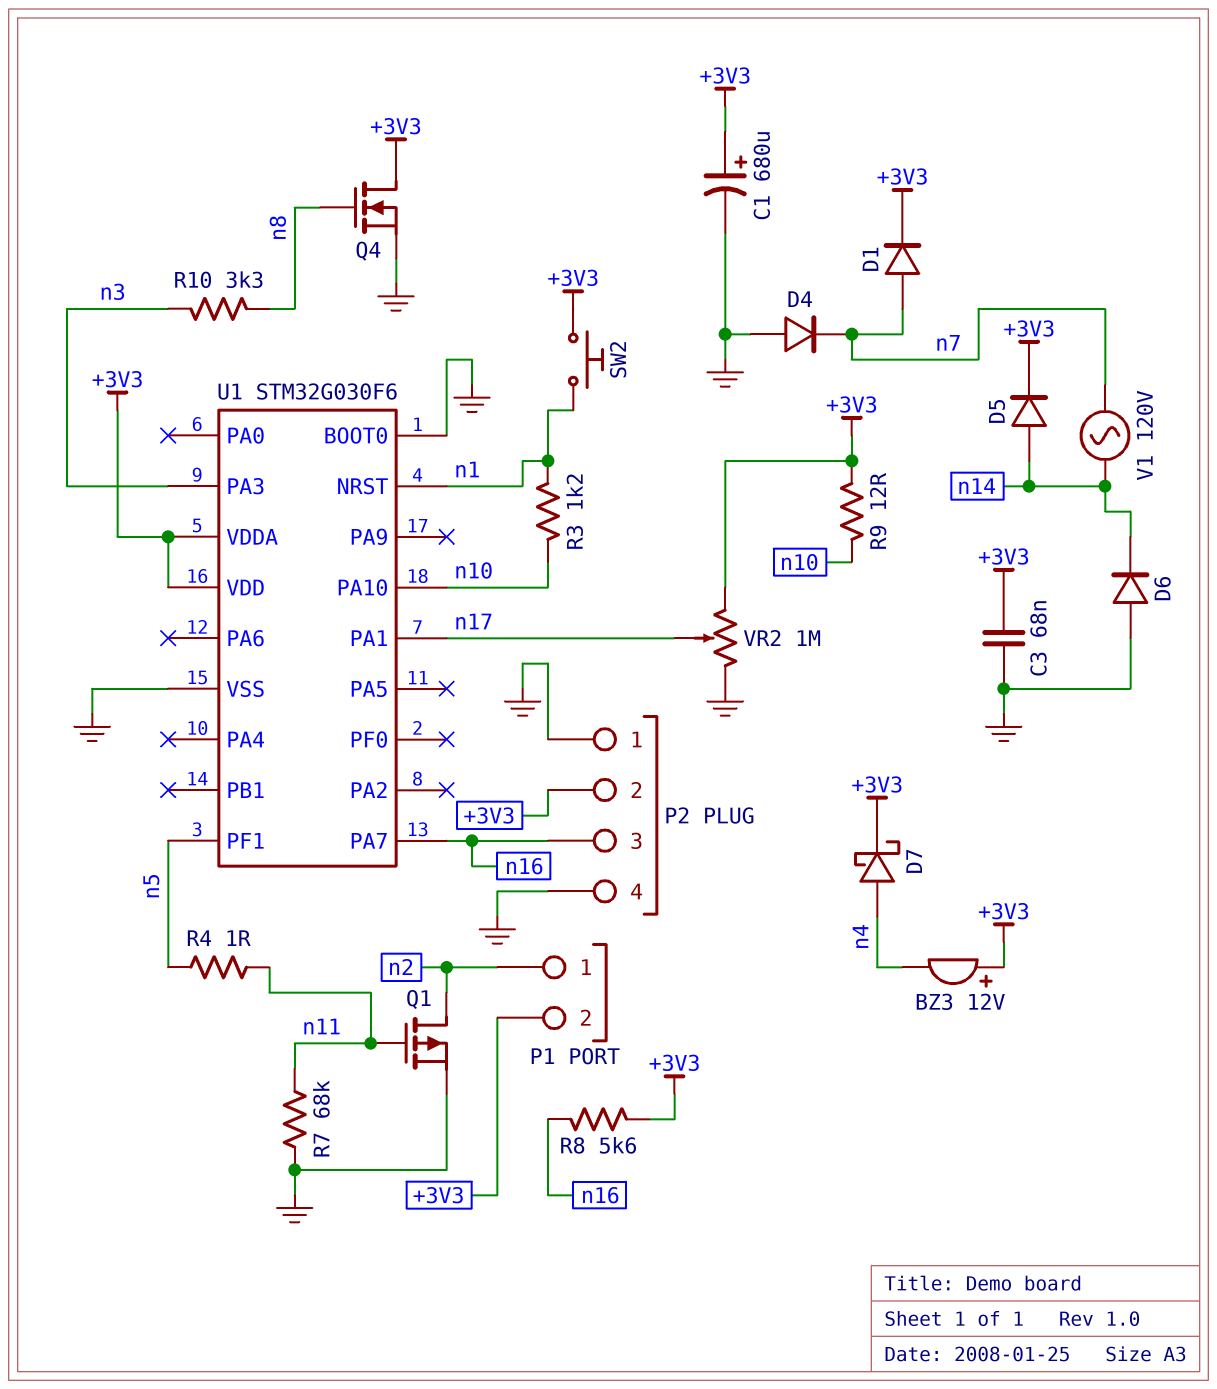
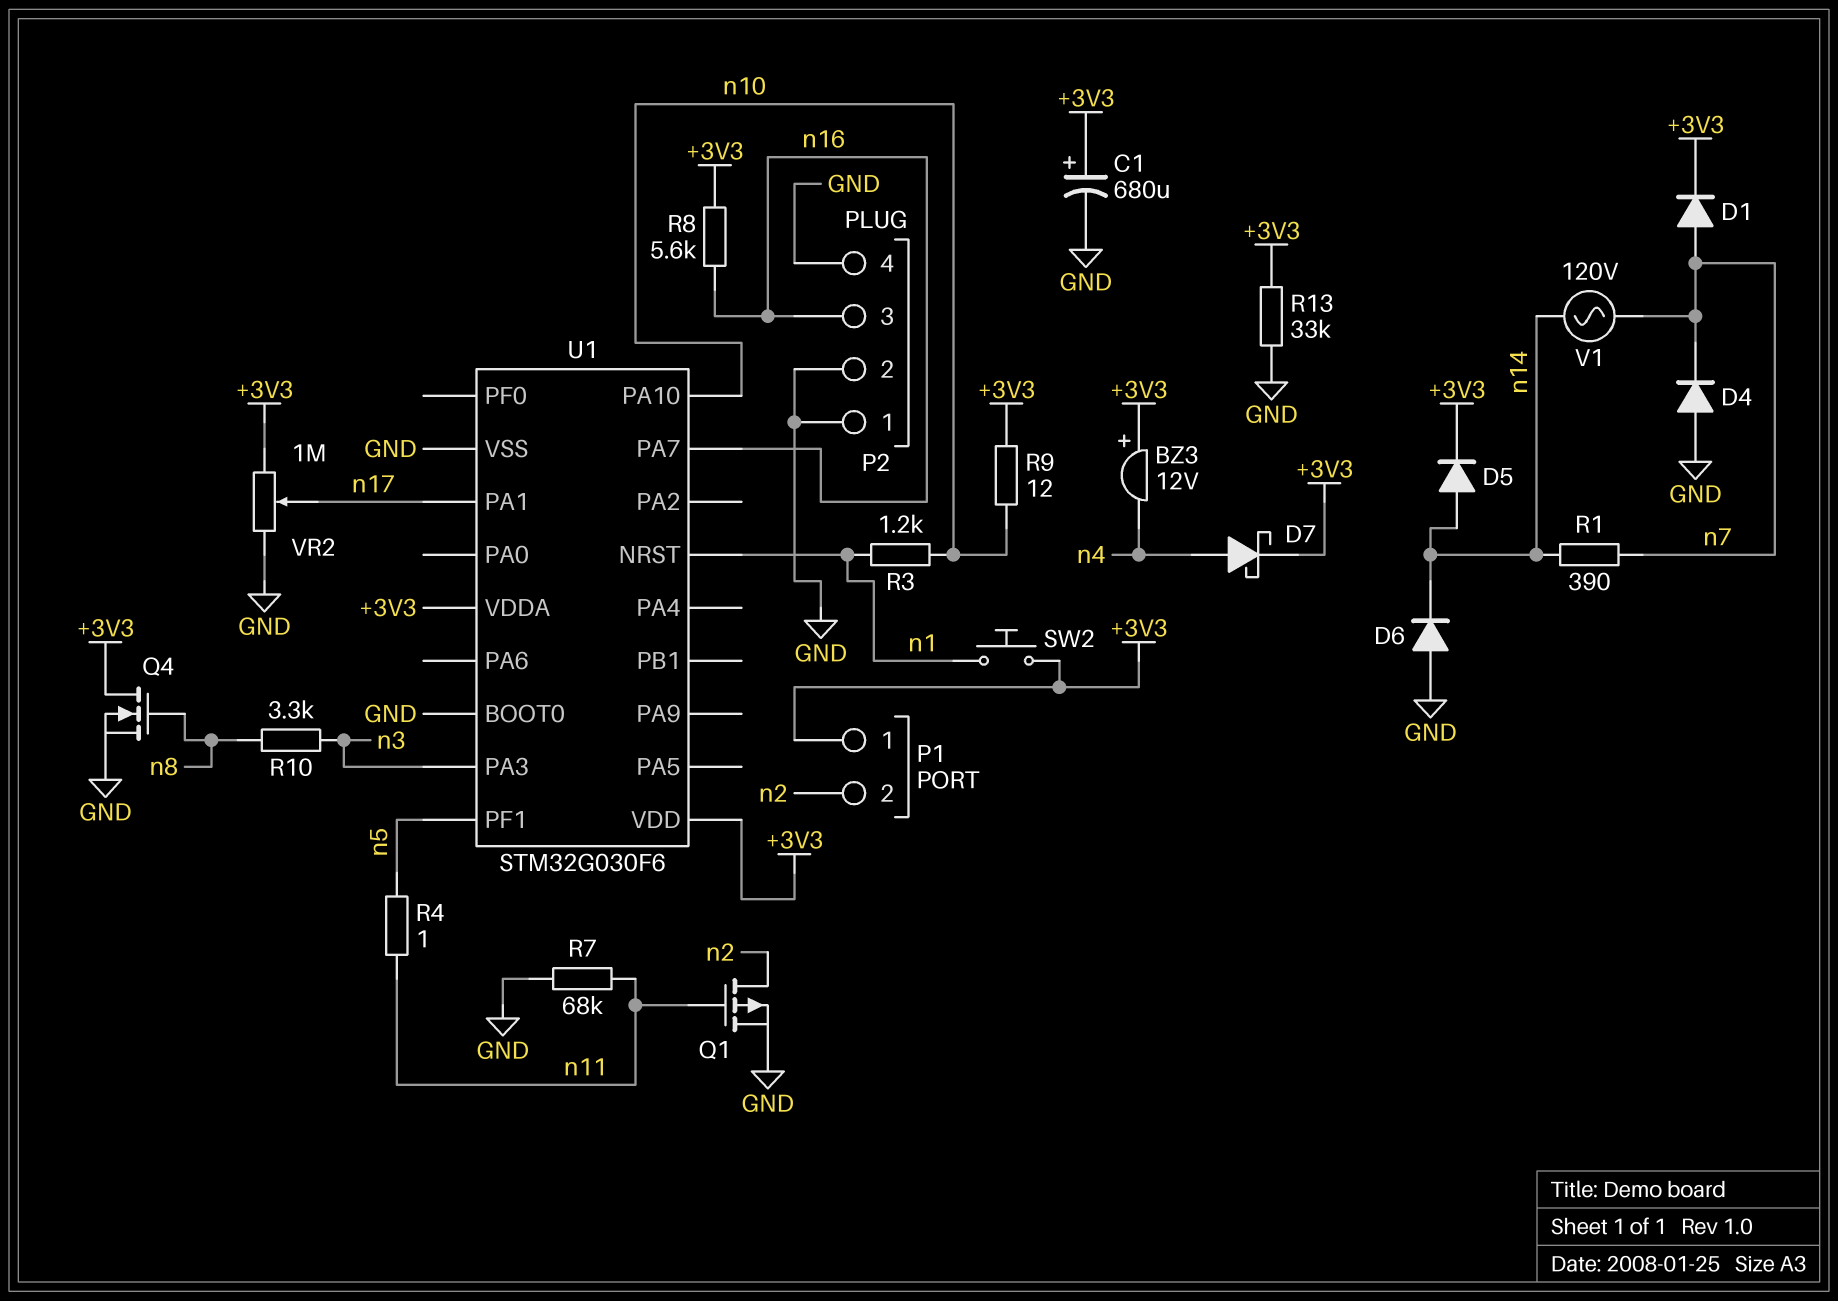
C3: 68nF (+3V3, GND) -> none
P1 pin 1: n2 -> +3V3
P1 pin 2: +3V3 -> n2
P2 pin 2: +3V3 -> GND
R1: none -> 390 (n7, n14)
R13: none -> 33k (+3V3, GND)

